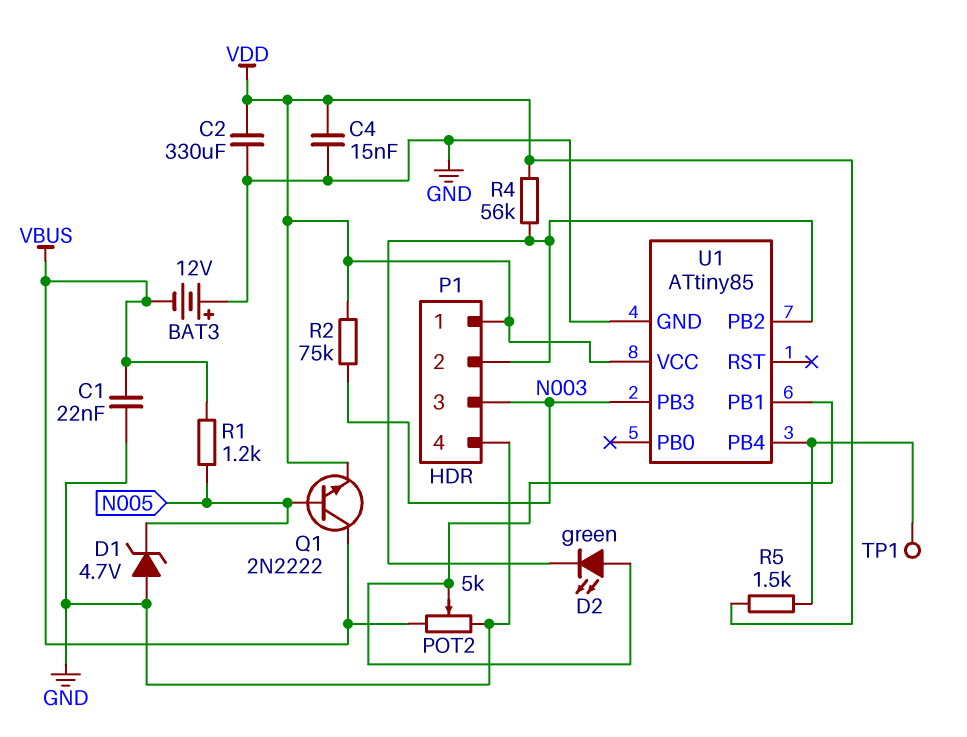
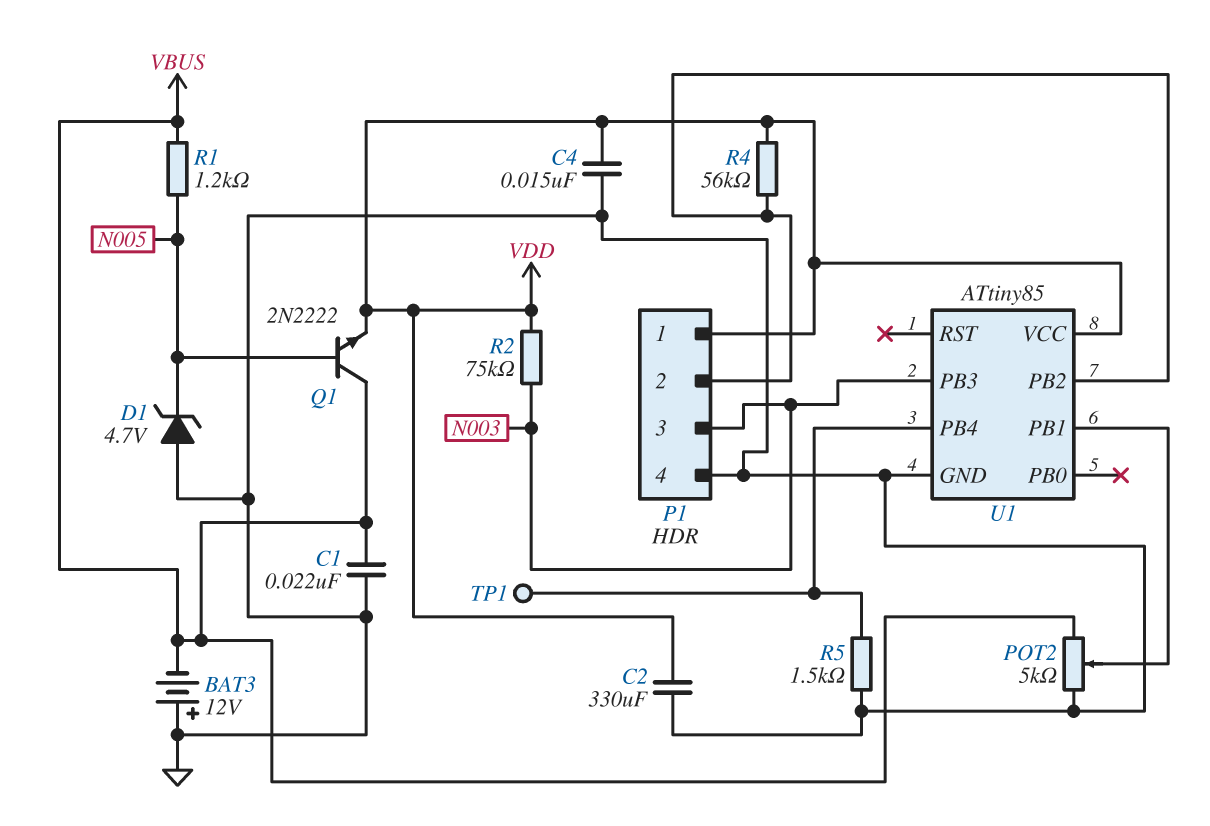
D2: LED green (A U1/PB1, K P1/2) -> none
R5: 1.5k (U1/PB4, VDD) -> 1.5k (GND, U1/PB4)

